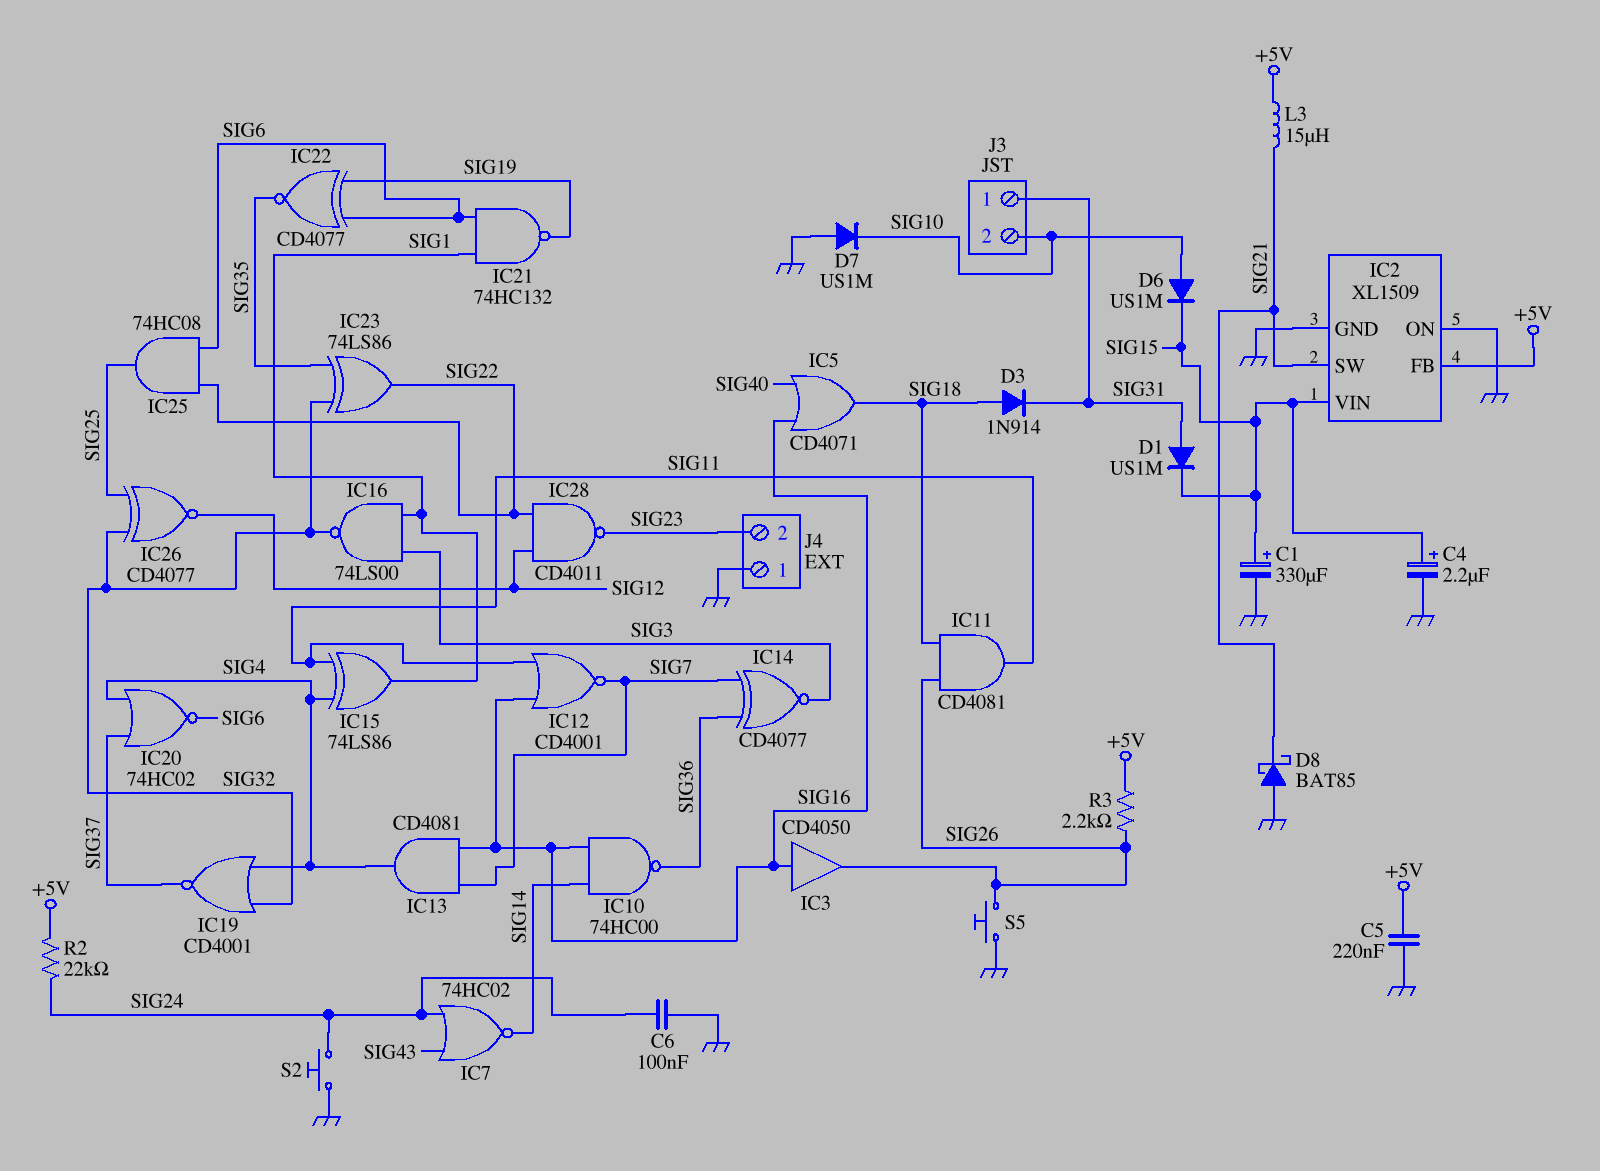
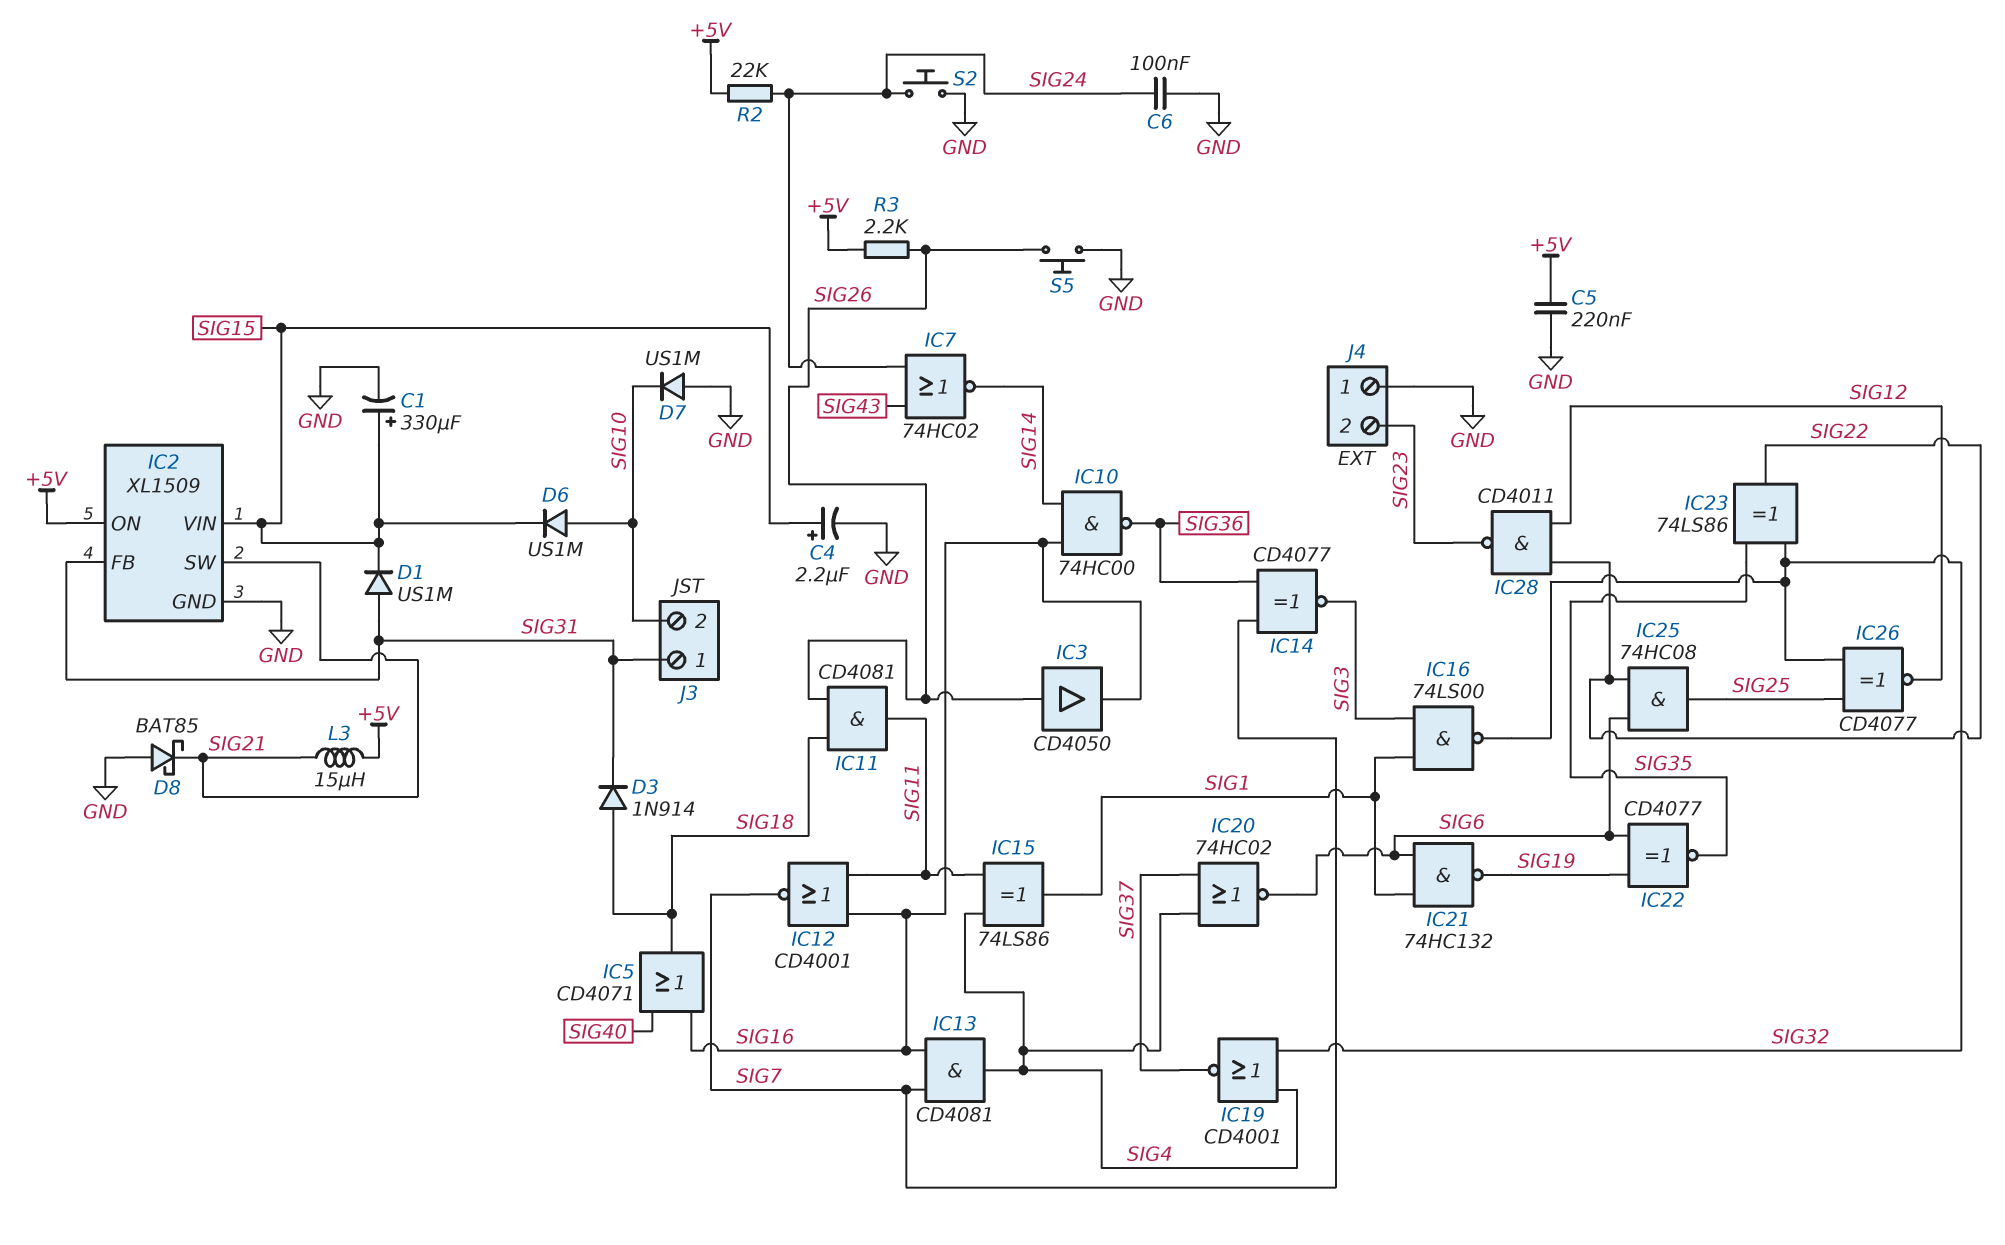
IC2 pin FB: +5V -> SIG31
IC2 pin ON: GND -> +5V
IC3: buffer CD4050 (in SIG16, out SIG26) -> buffer CD4050 (in SIG26, out SIG16)

